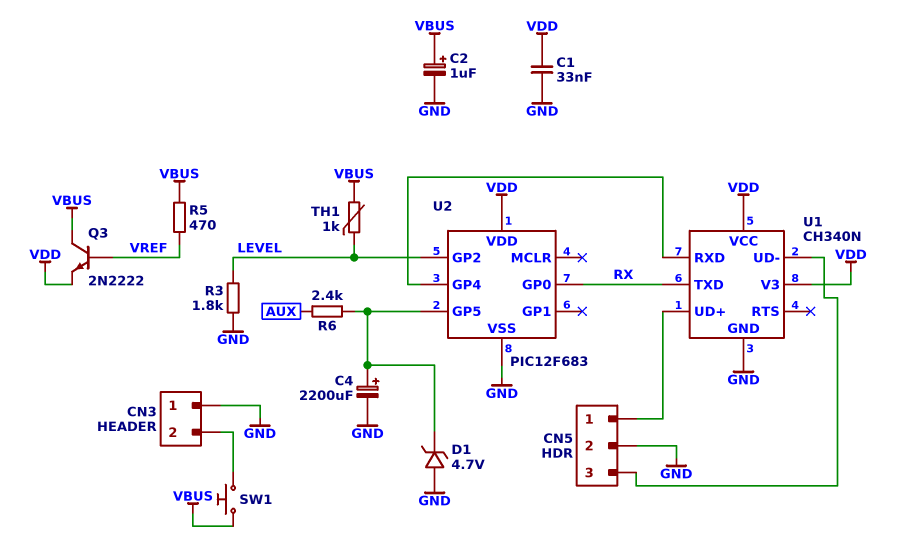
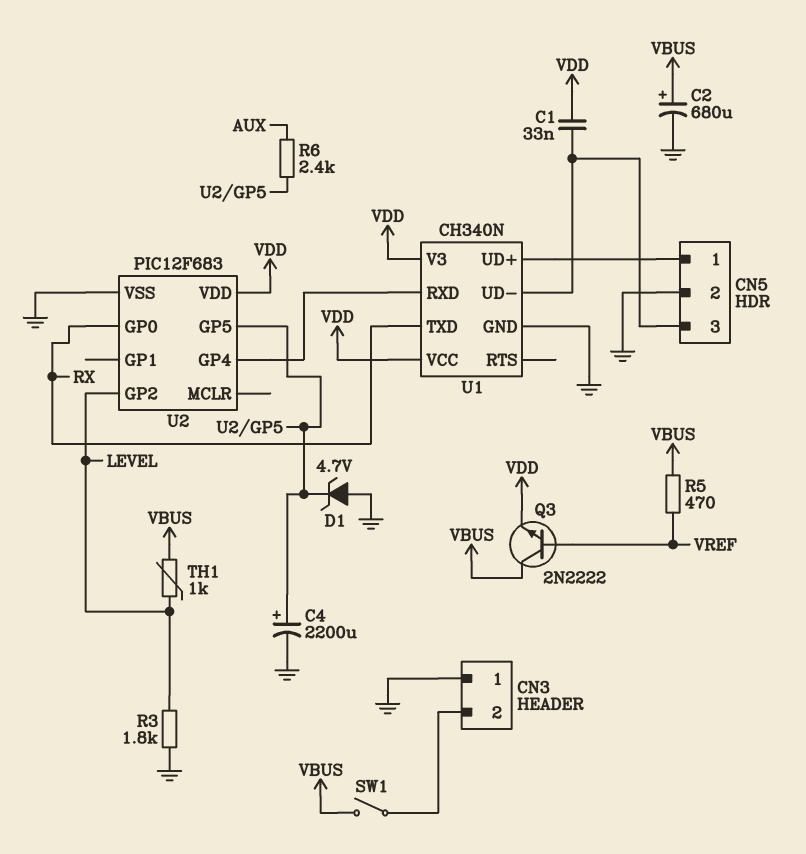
C1: 33nF (GND, VDD) -> 33nF (CN5/3, VDD)
C2: 1uF (plus VBUS, minus GND) -> 680uF (plus VBUS, minus GND)
SW1: button (CN3/2, VBUS) -> switch (CN3/2, VBUS)

